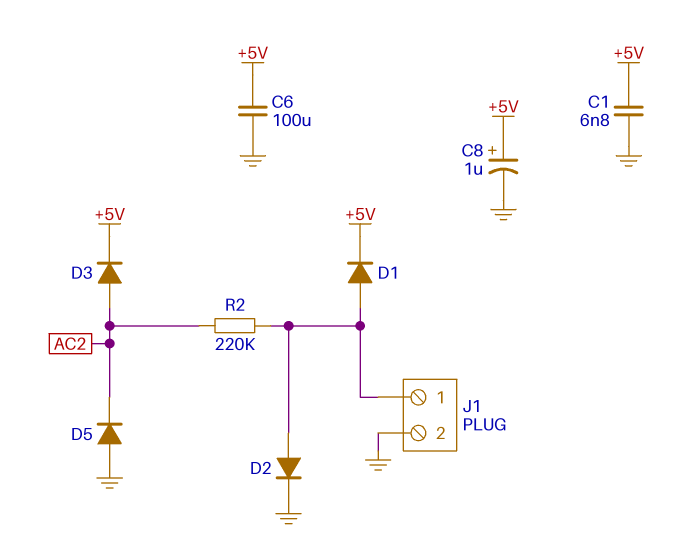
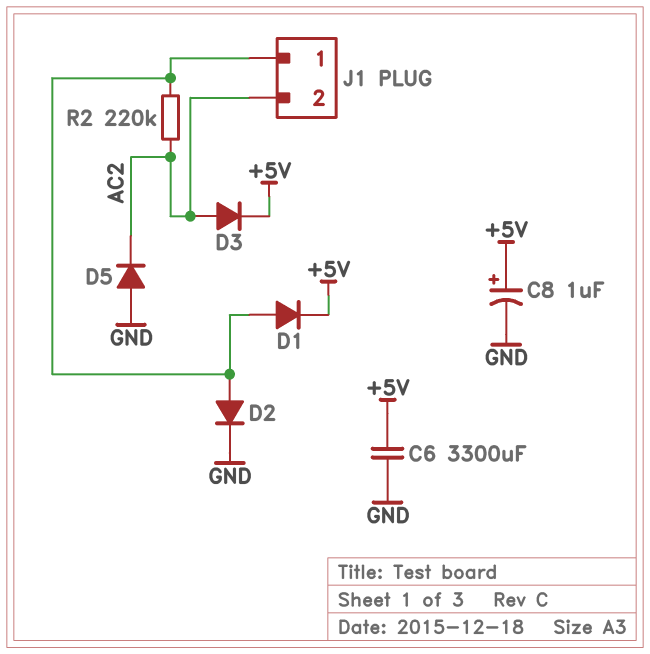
C1: 6.8nF (+5V, GND) -> none
C6: 100uF (+5V, GND) -> 3300uF (+5V, GND)
J1 pin 2: GND -> AC2

